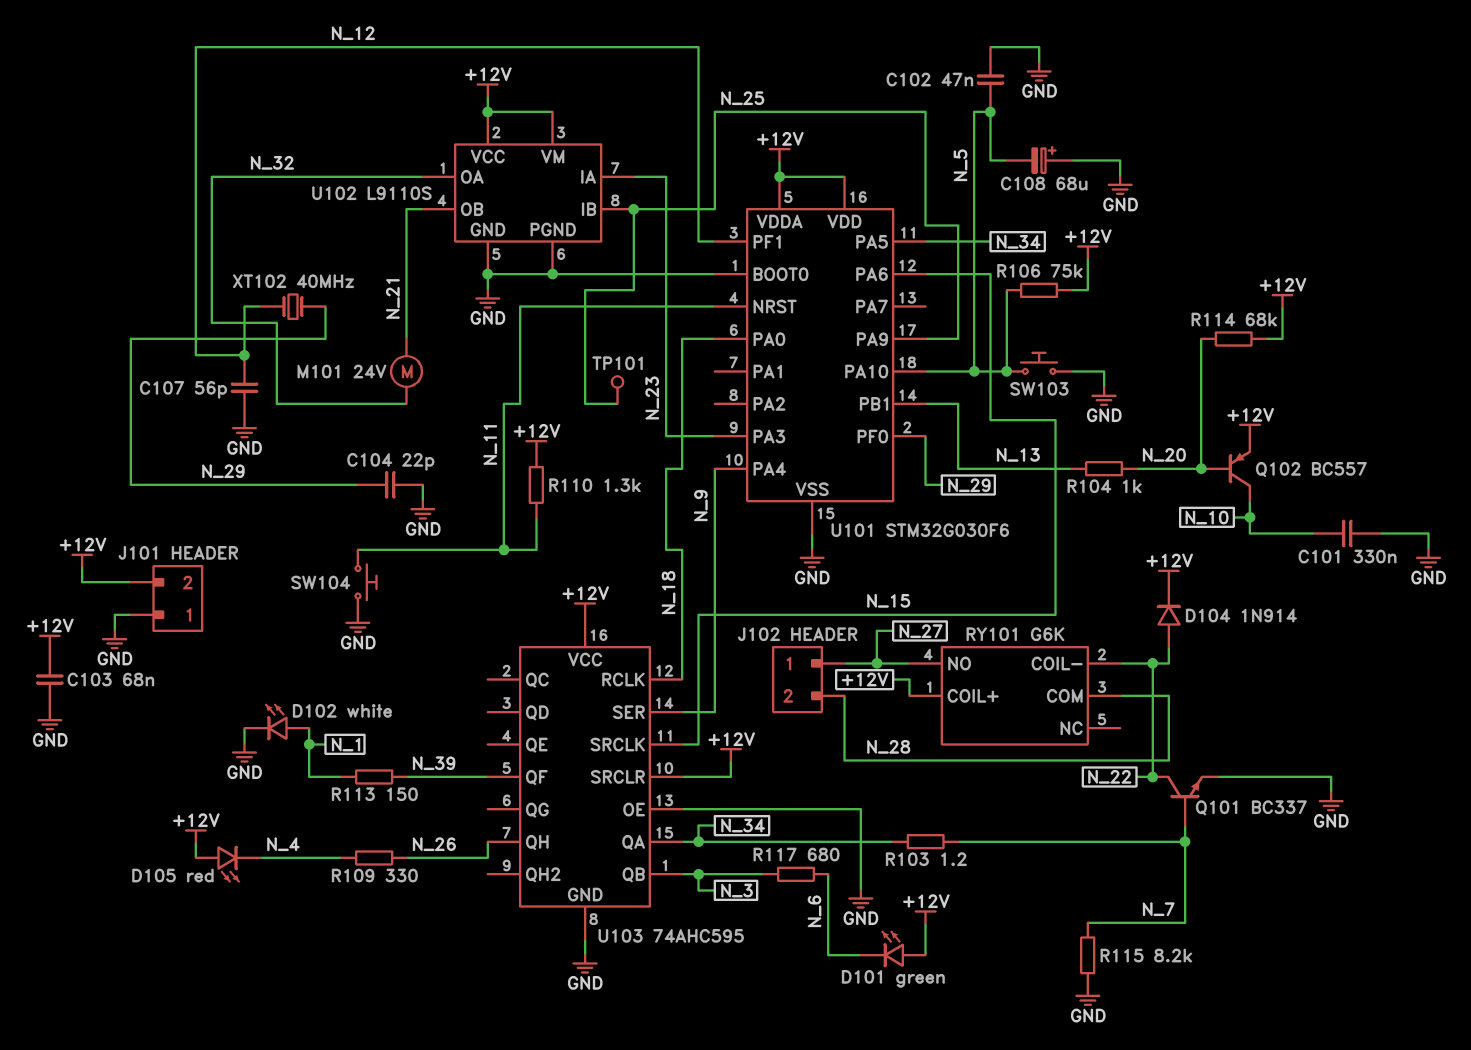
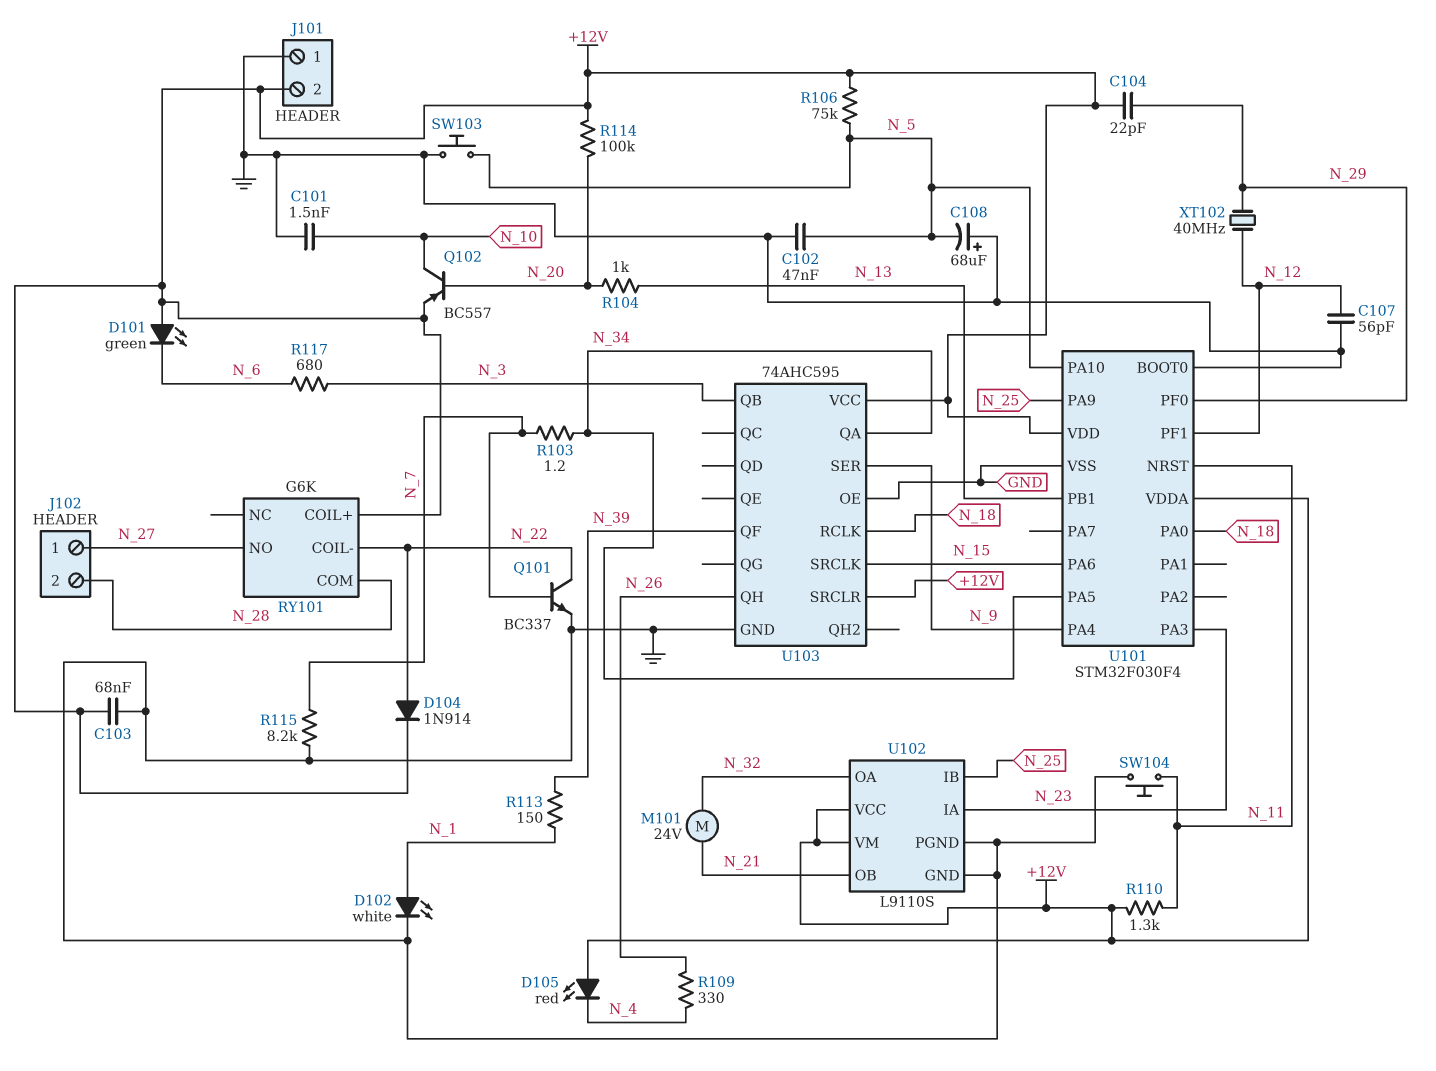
C101: 330nF (GND, N_10) -> 1.5nF (GND, N_10)
C104: 22pF (GND, N_29) -> 22pF (+12V, N_29)
R114: 68k (+12V, N_20) -> 100k (+12V, N_20)
TP101: test point (N_25) -> none
U101: STM32G030F6 -> STM32F030F4

